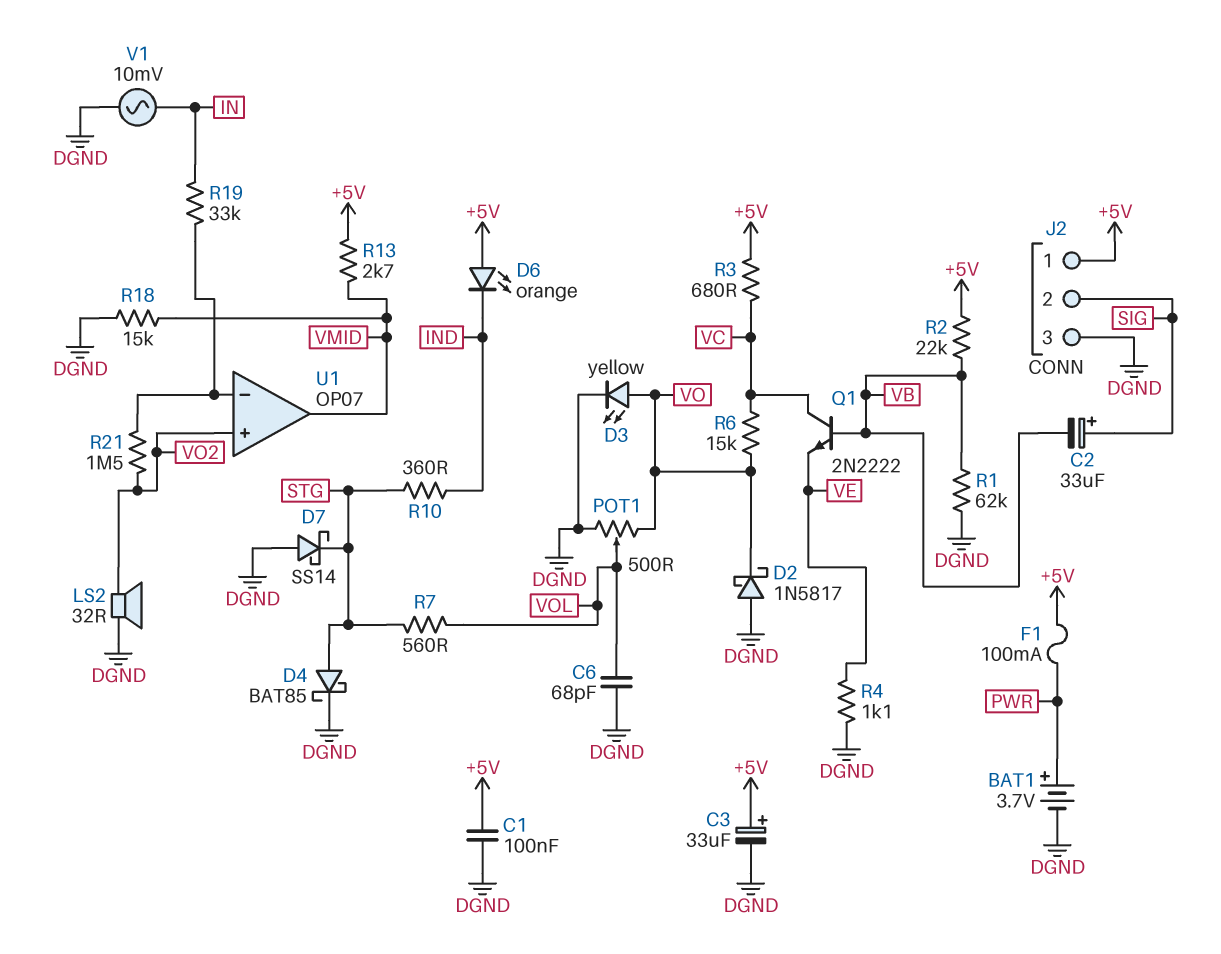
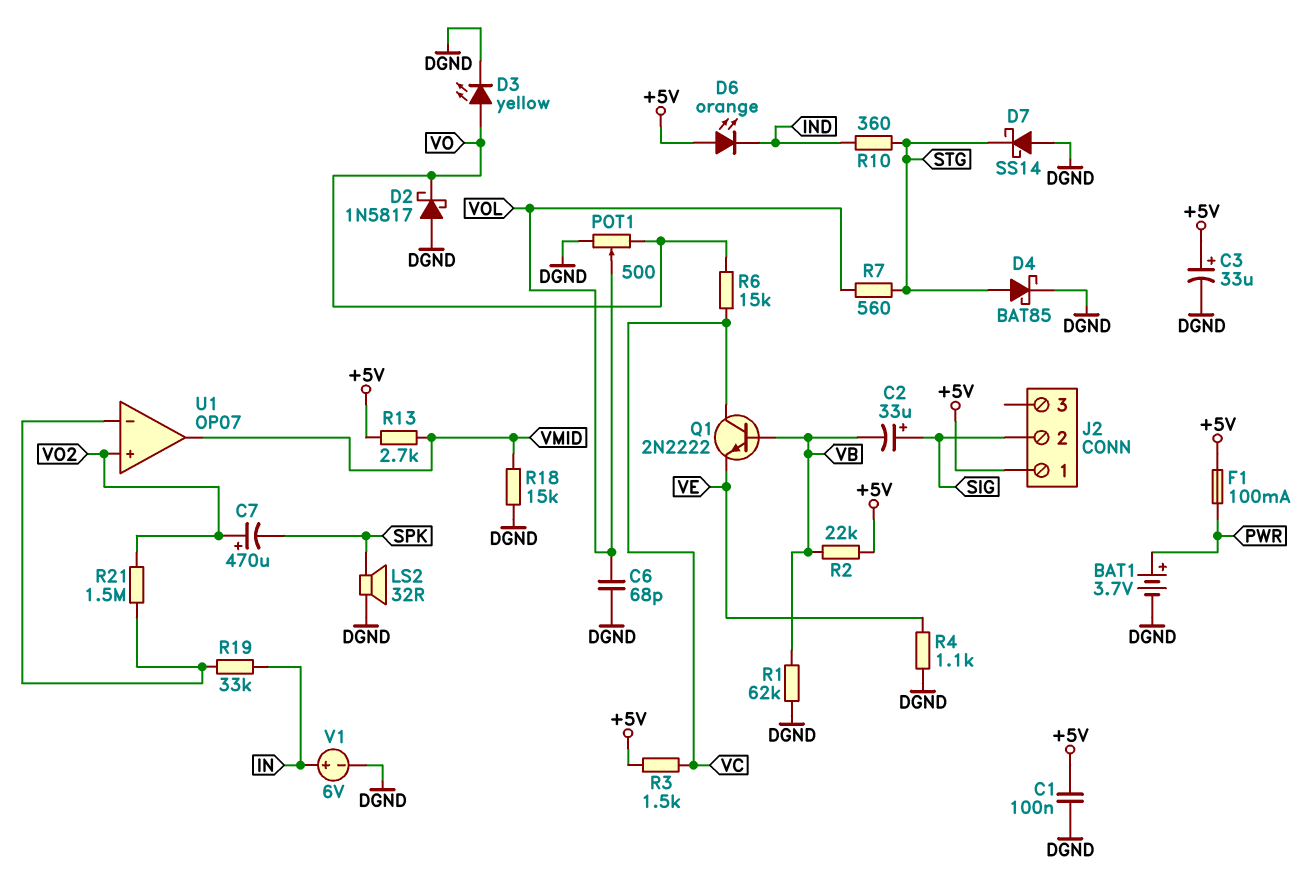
C7: none -> 470uF (plus VO2, minus SPK)
J2 pin 3: DGND -> none
LS2: speaker 32R (DGND, VO2) -> speaker 32R (DGND, SPK)
R3: 680 (+5V, VC) -> 1.5k (+5V, VC)
V1: AC 10mV (DGND, IN) -> 6V (plus IN, minus DGND)

